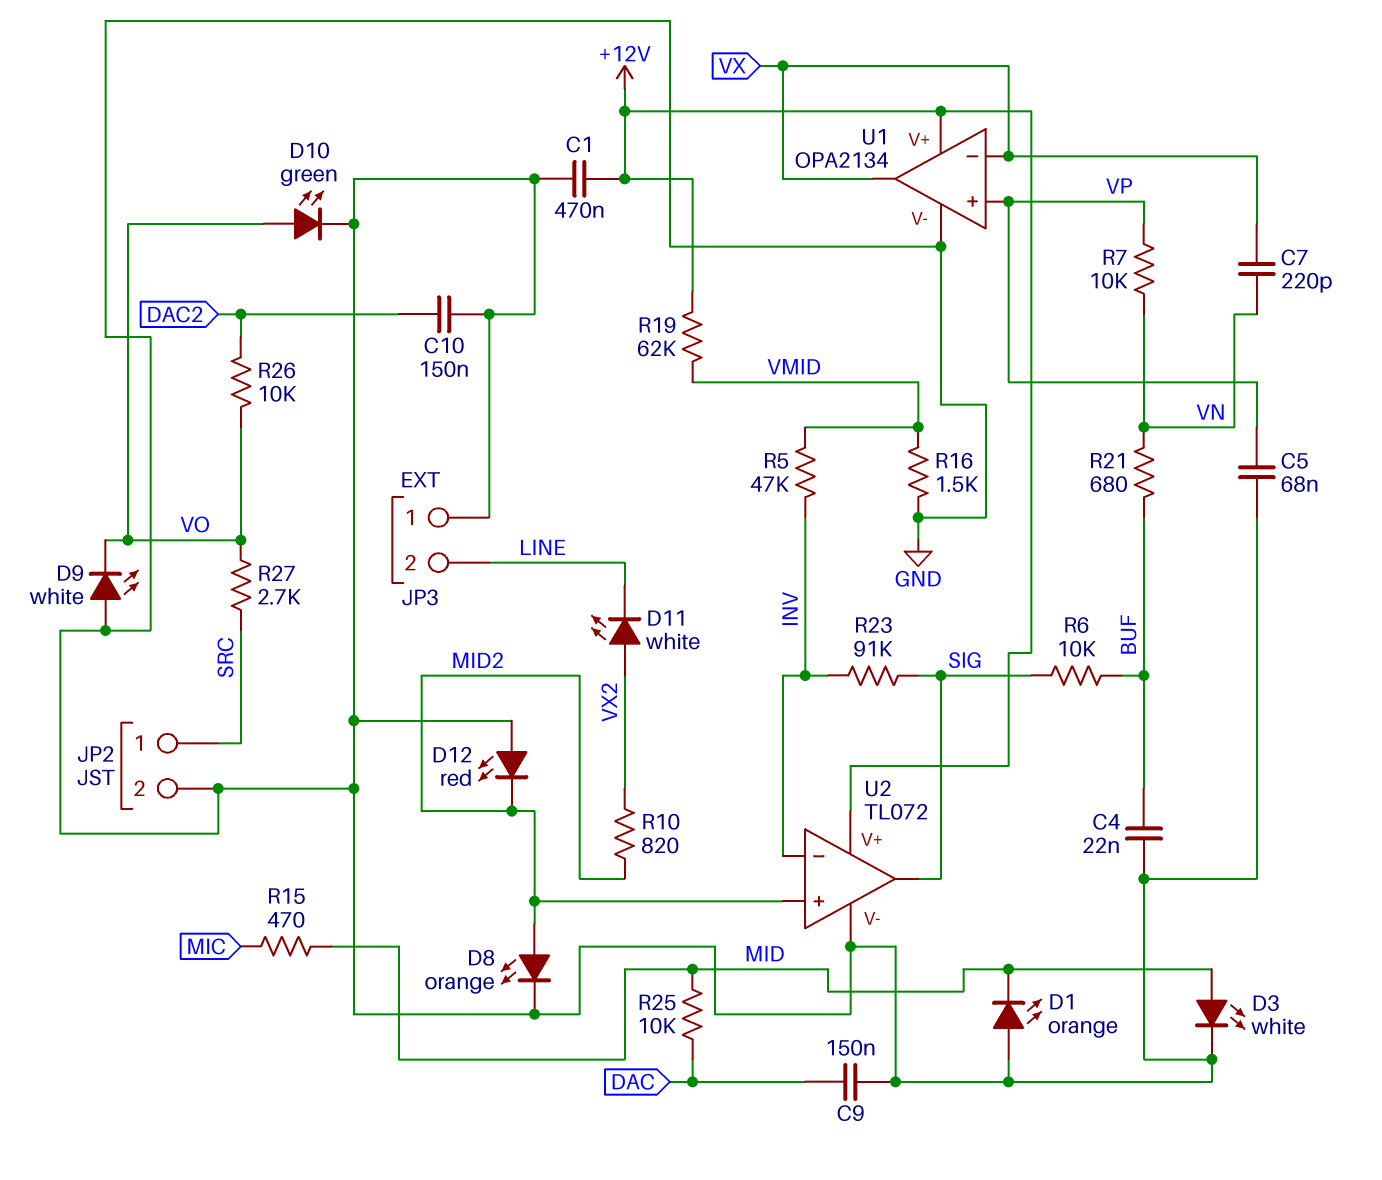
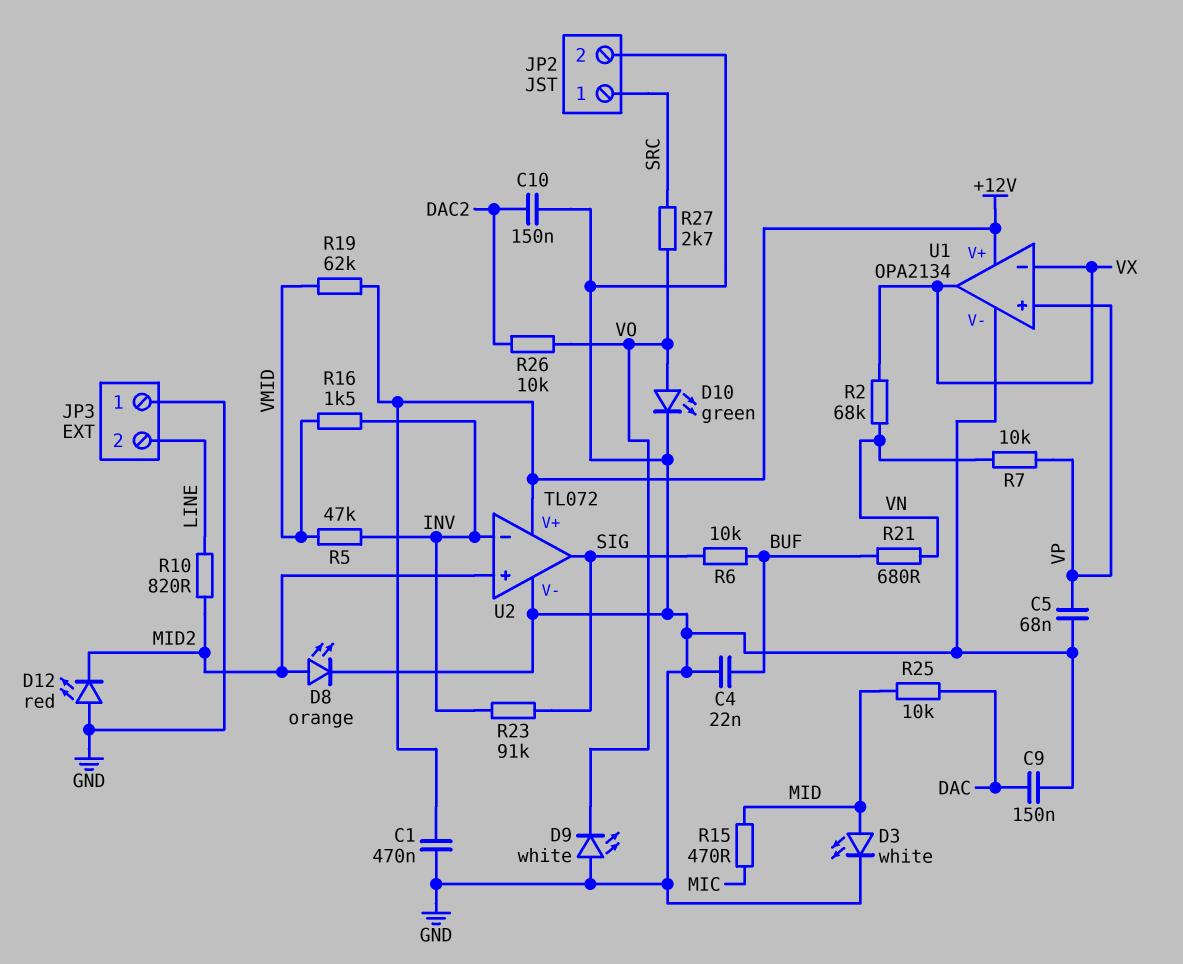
C7: 220pF (VN, VX) -> none
D1: LED orange (A GND, K MID) -> none
D11: LED white (A VX2, K LINE) -> none
R2: none -> 68k (VN, VX)
R10: 820 (MID2, VX2) -> 820 (LINE, MID2)
R16: 1.5k (GND, VMID) -> 1.5k (INV, VMID)

